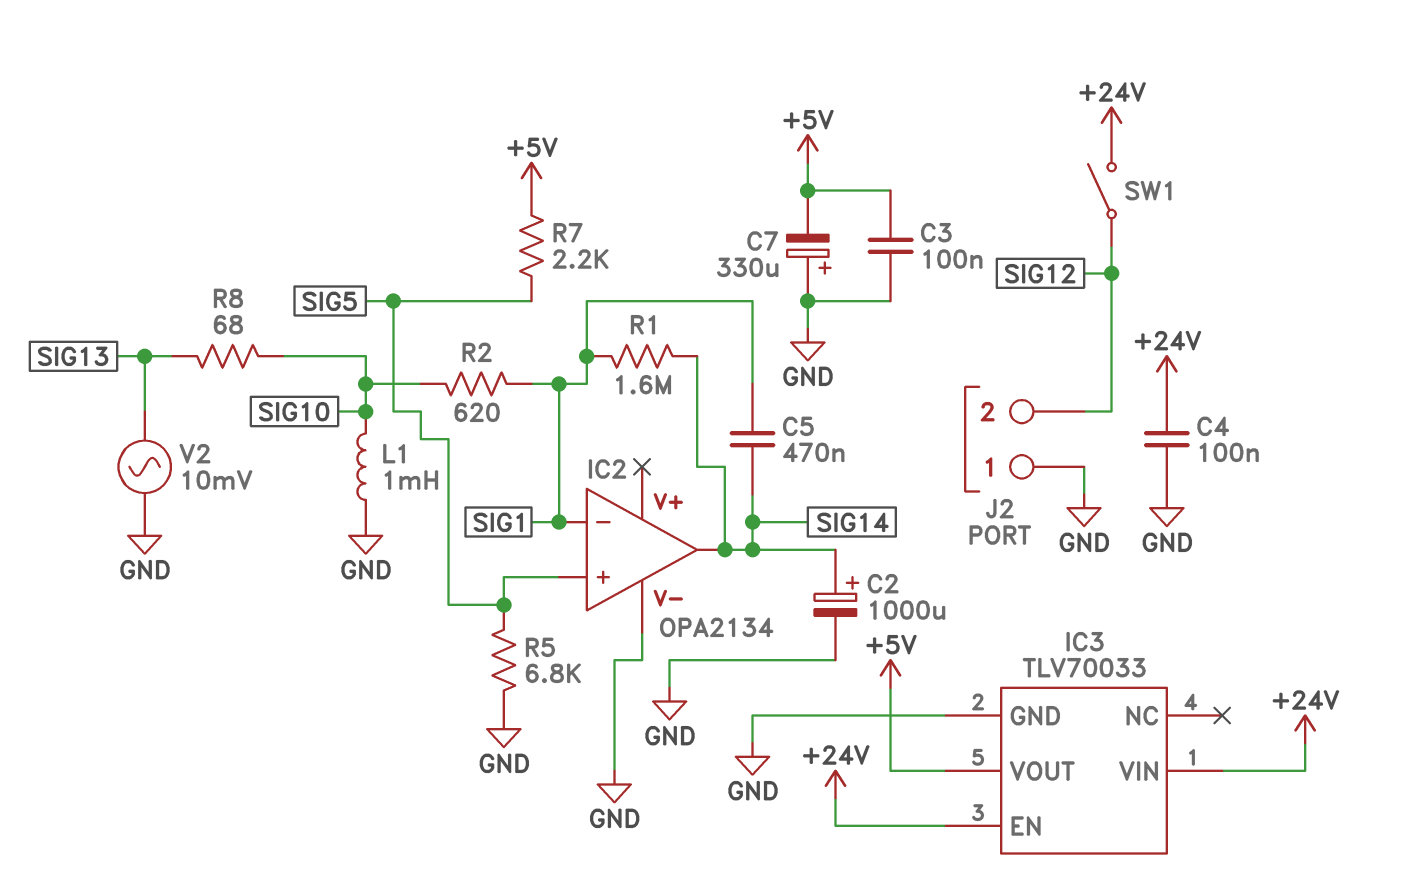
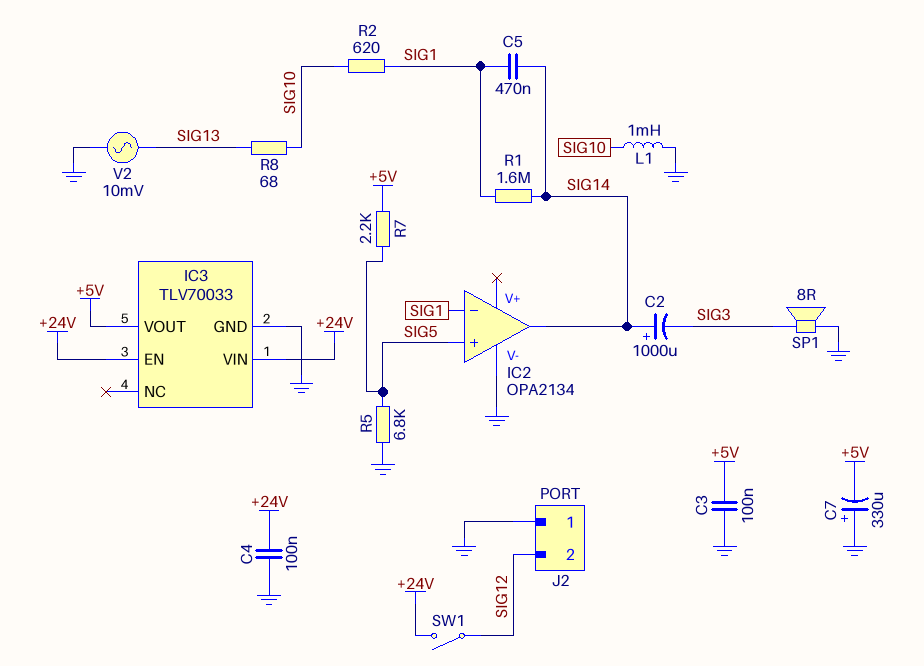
C2: 1000uF (plus SIG14, minus GND) -> 1000uF (plus SIG14, minus SIG3)
SP1: none -> speaker 8R (GND, SIG3)

